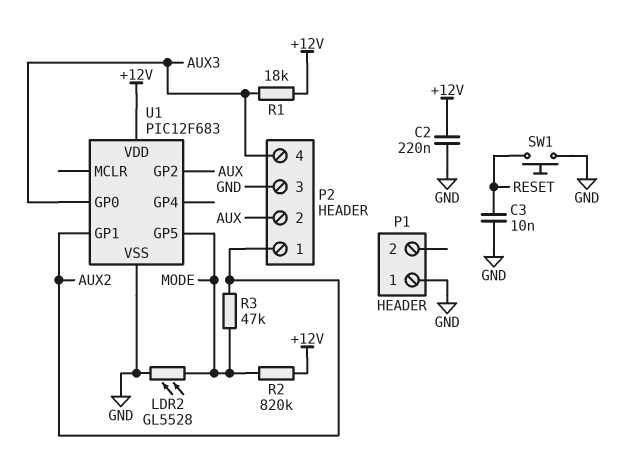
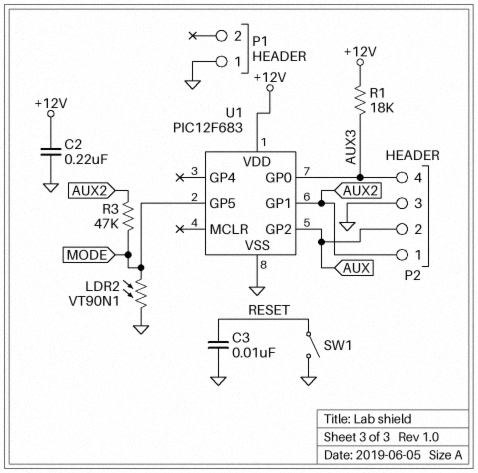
LDR2: GL5528 (GND, MODE) -> VT90N1 (GND, MODE)
R2: 820k (+12V, MODE) -> none
SW1: button (GND, RESET) -> switch (GND, RESET)

